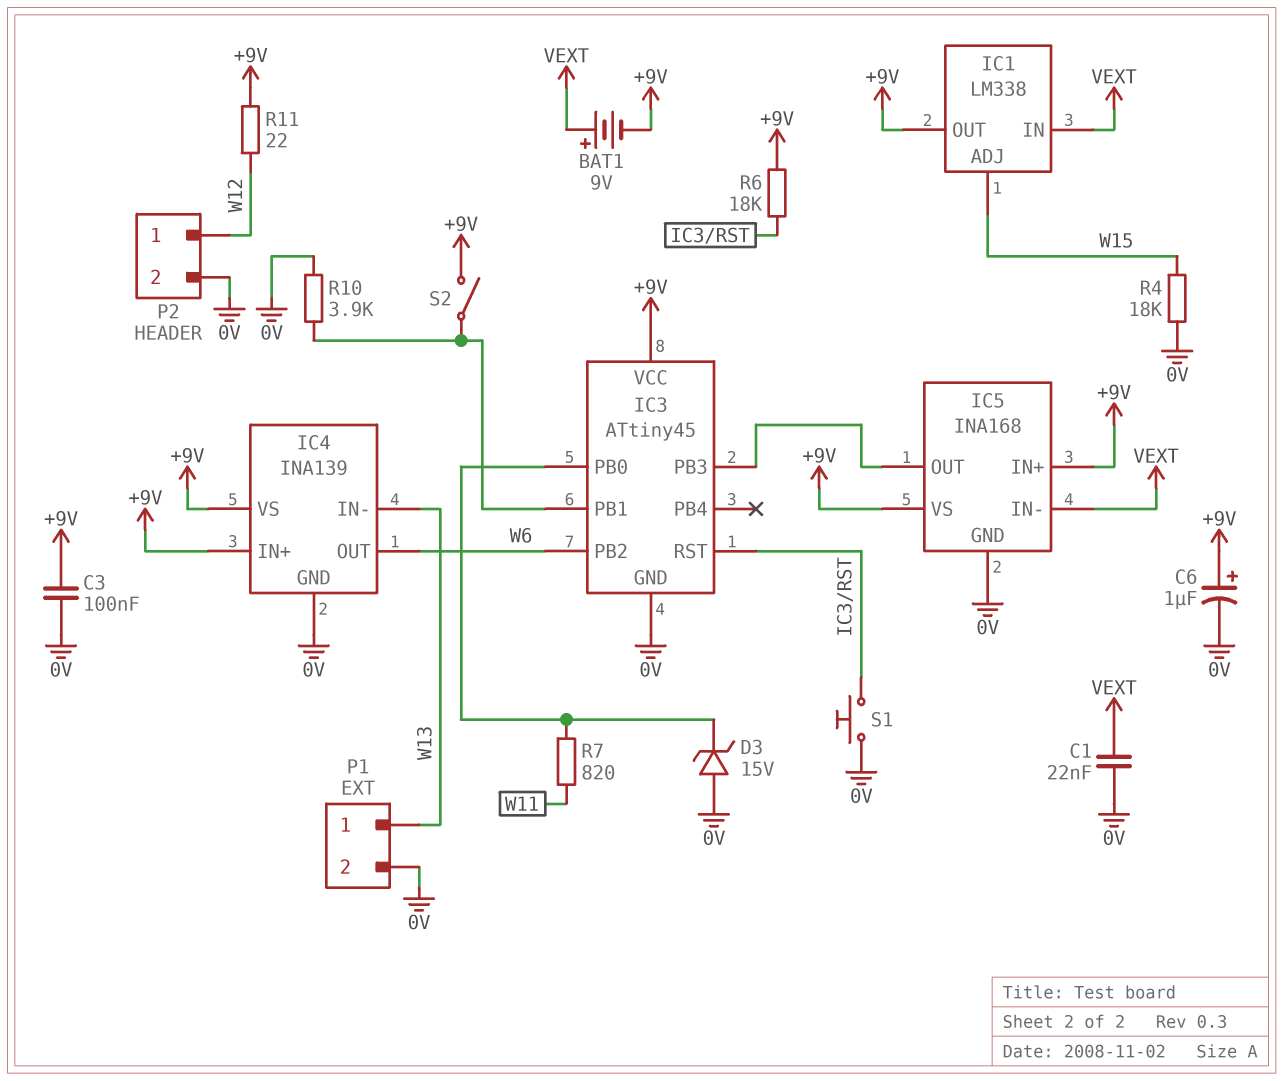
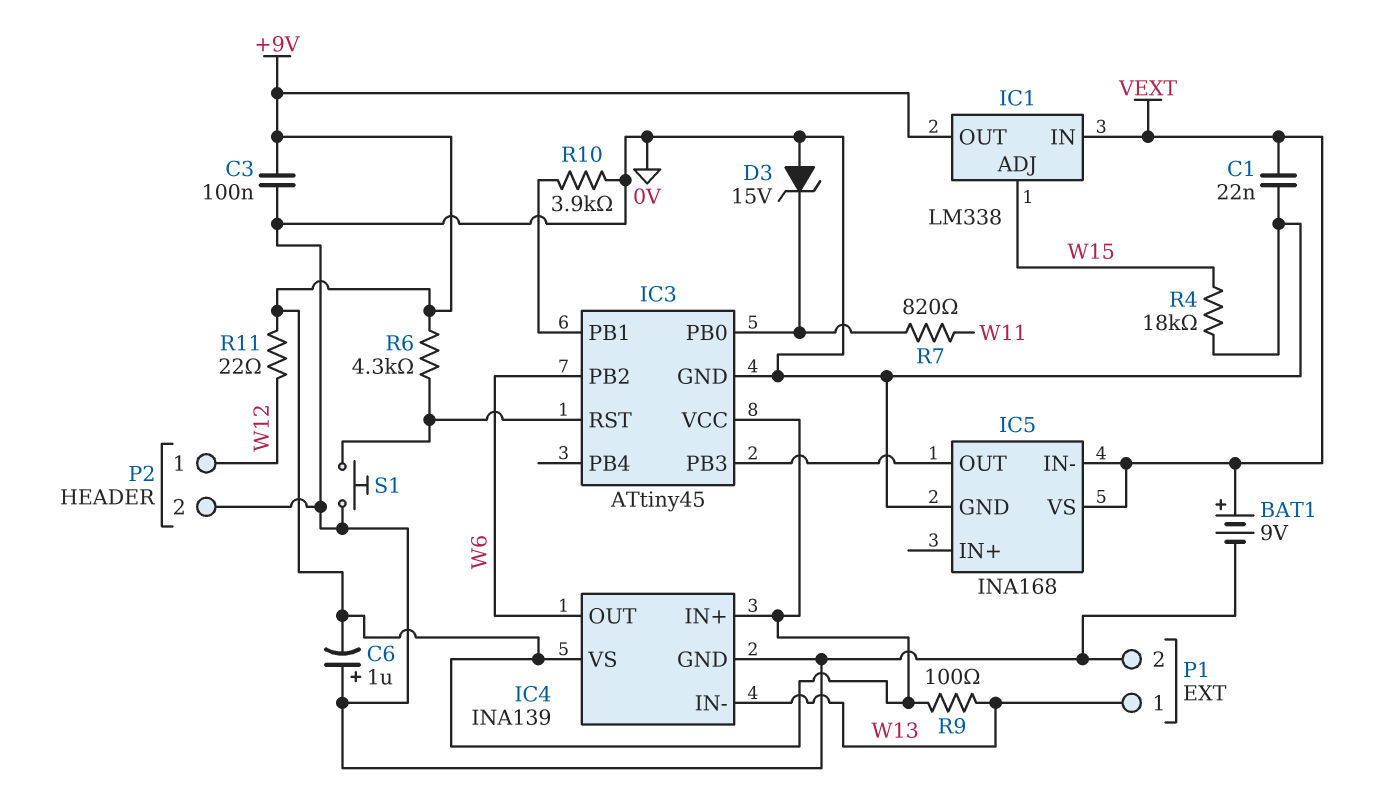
BAT1: 9V (plus VEXT, minus +9V) -> 9V (plus VEXT, minus 0V)
C6: 1uF (plus +9V, minus 0V) -> 1uF (plus 0V, minus +9V)
IC5 pin IN+: +9V -> none
IC5 pin VS: +9V -> VEXT
R6: 18k (+9V, IC3/RST) -> 4.3k (+9V, IC3/RST)
R9: none -> 100 (+9V, W13)
S2: switch (+9V, IC3/PB1) -> none

